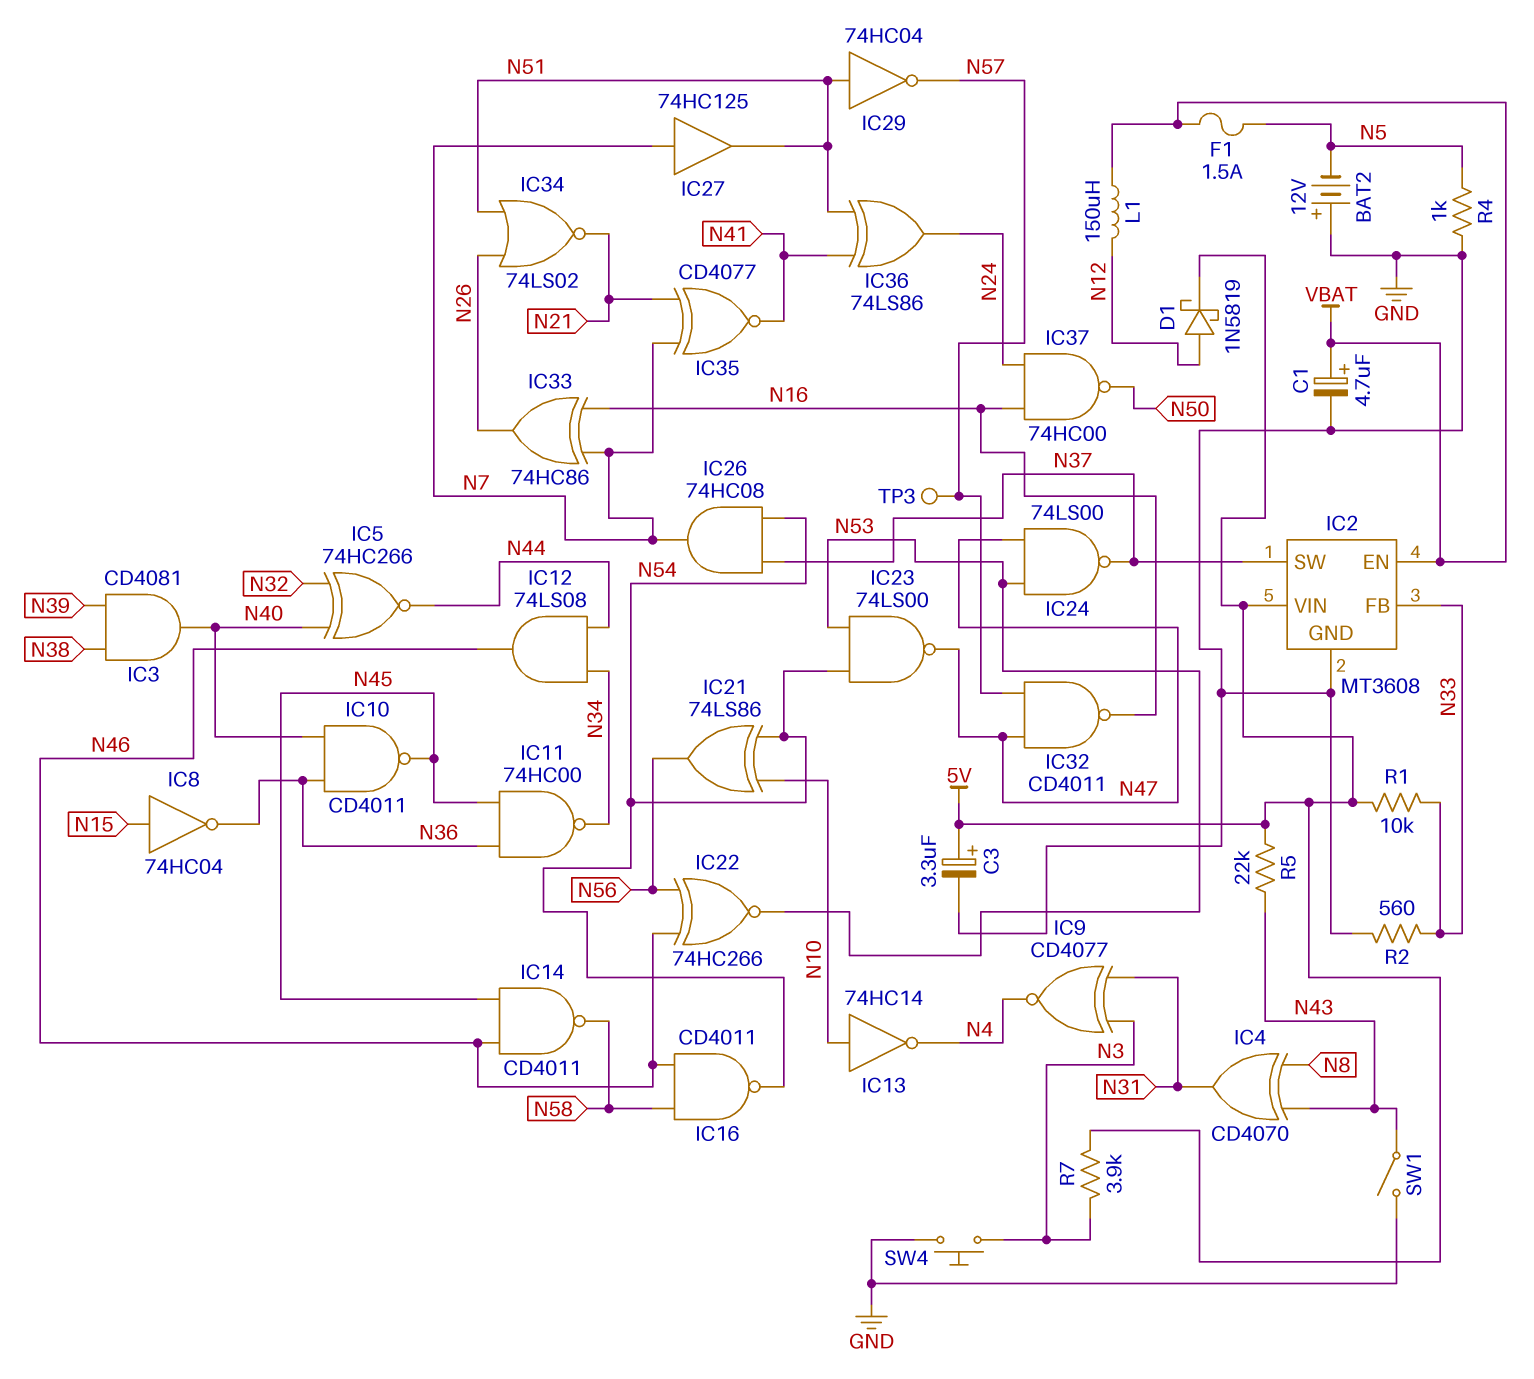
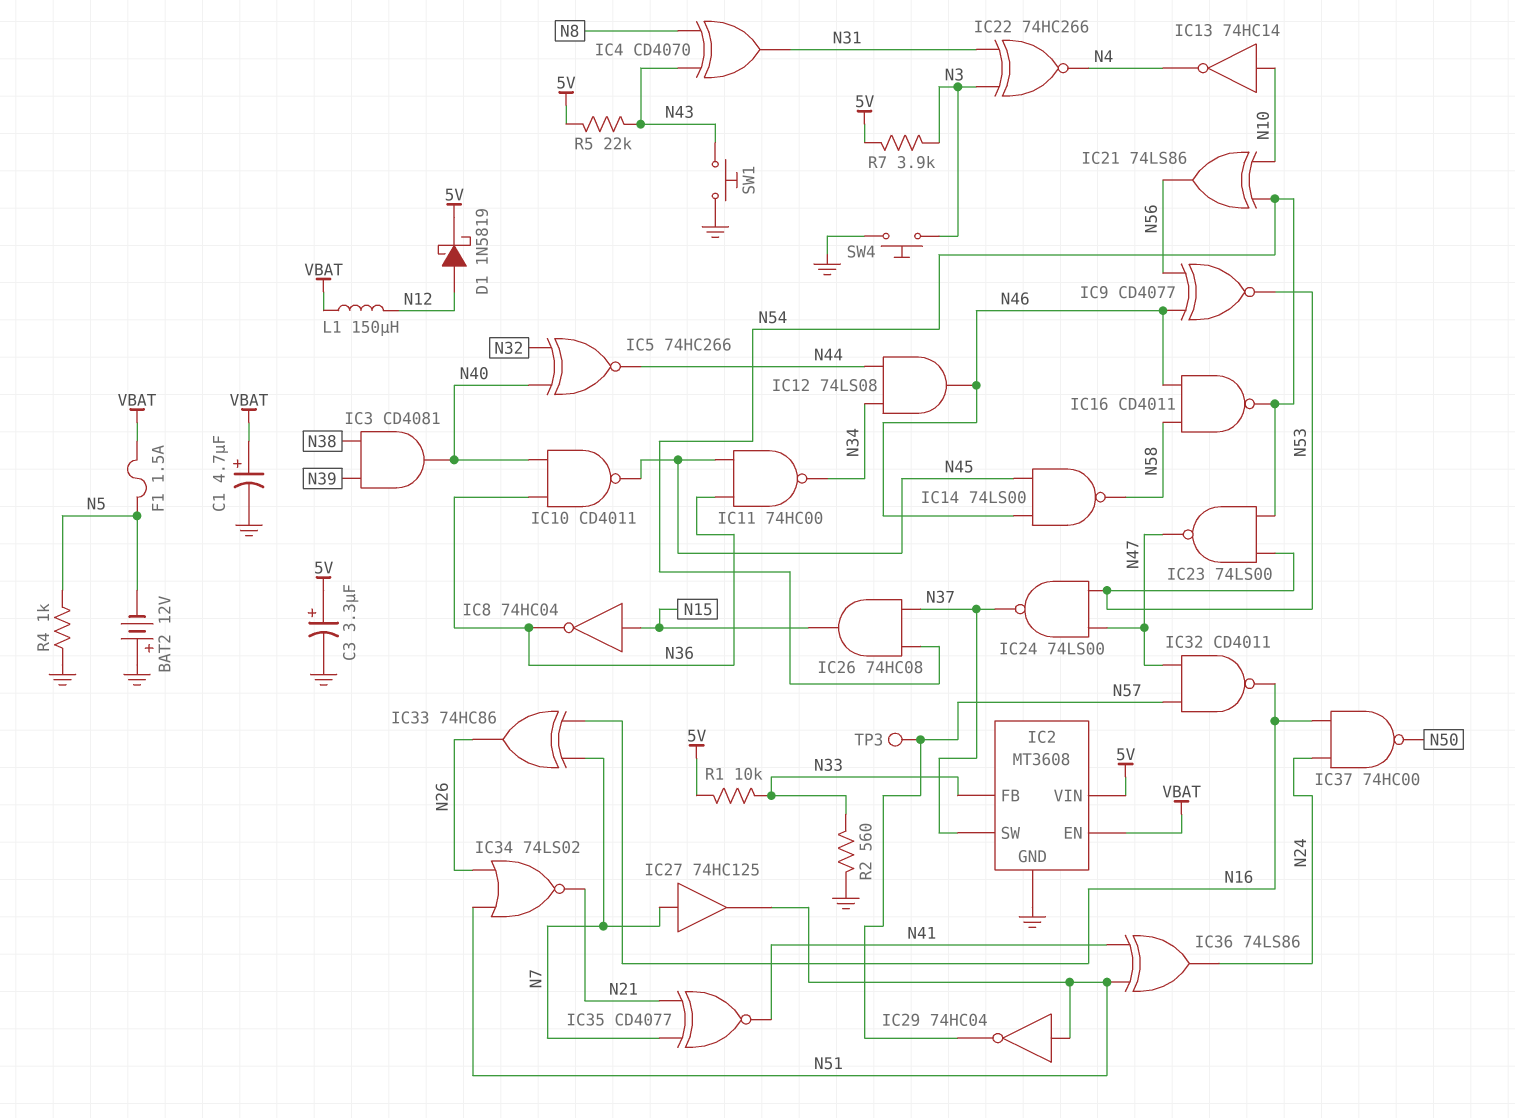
IC9: XNOR CD4077 (in N3, in N31, out N4) -> XNOR CD4077 (in N46, in N56, out N53)
IC14: NAND CD4011 (in N45, in N46, out N58) -> NAND 74LS00 (in N45, in N46, out N58)
IC22: XNOR 74HC266 (in N46, in N56, out N53) -> XNOR 74HC266 (in N3, in N31, out N4)
IC26: AND 74HC08 (in N37, in N54, out N7) -> AND 74HC08 (in N37, in N54, out N15)
SW1: switch (GND, N43) -> button (GND, N43)

